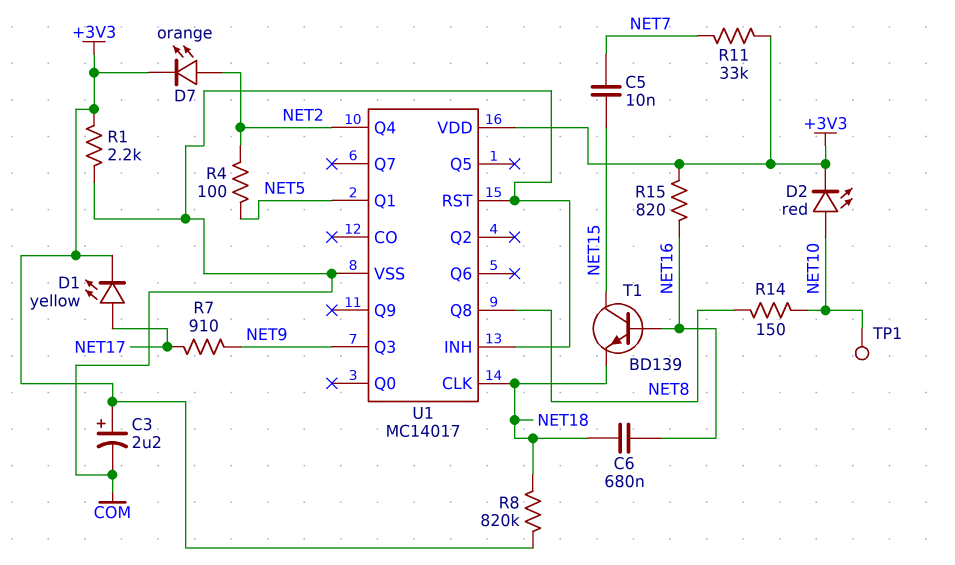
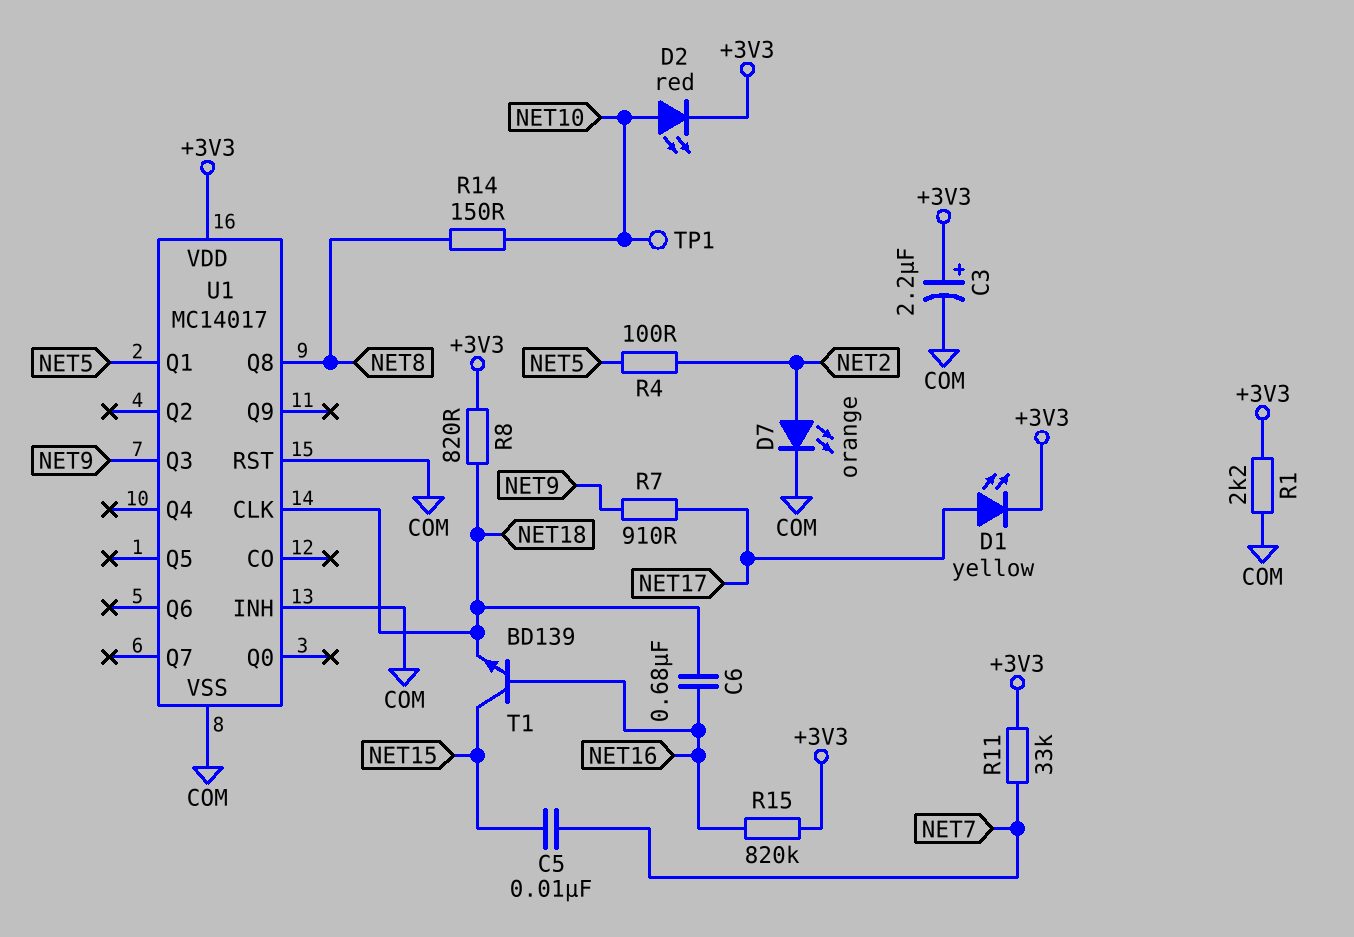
D7: LED orange (A NET2, K +3V3) -> LED orange (A NET2, K COM)
R8: 820k (+3V3, NET18) -> 820 (+3V3, NET18)
R15: 820 (+3V3, NET16) -> 820k (+3V3, NET16)
U1 pin Q4: NET2 -> none

